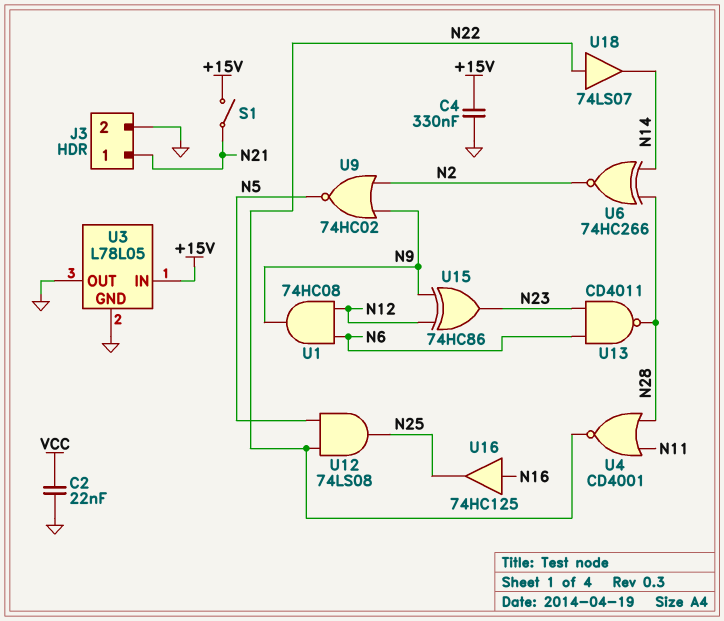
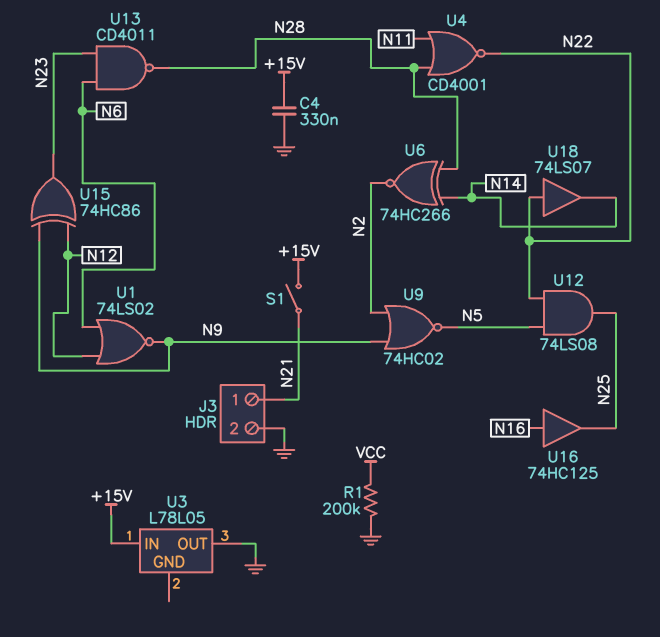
C2: 22nF (GND, VCC) -> none
R1: none -> 200k (GND, VCC)
U1: AND 74HC08 (in N6, in N12, out N9) -> NOR 74LS02 (in N6, in N12, out N9)
U3 pin GND: GND -> none

